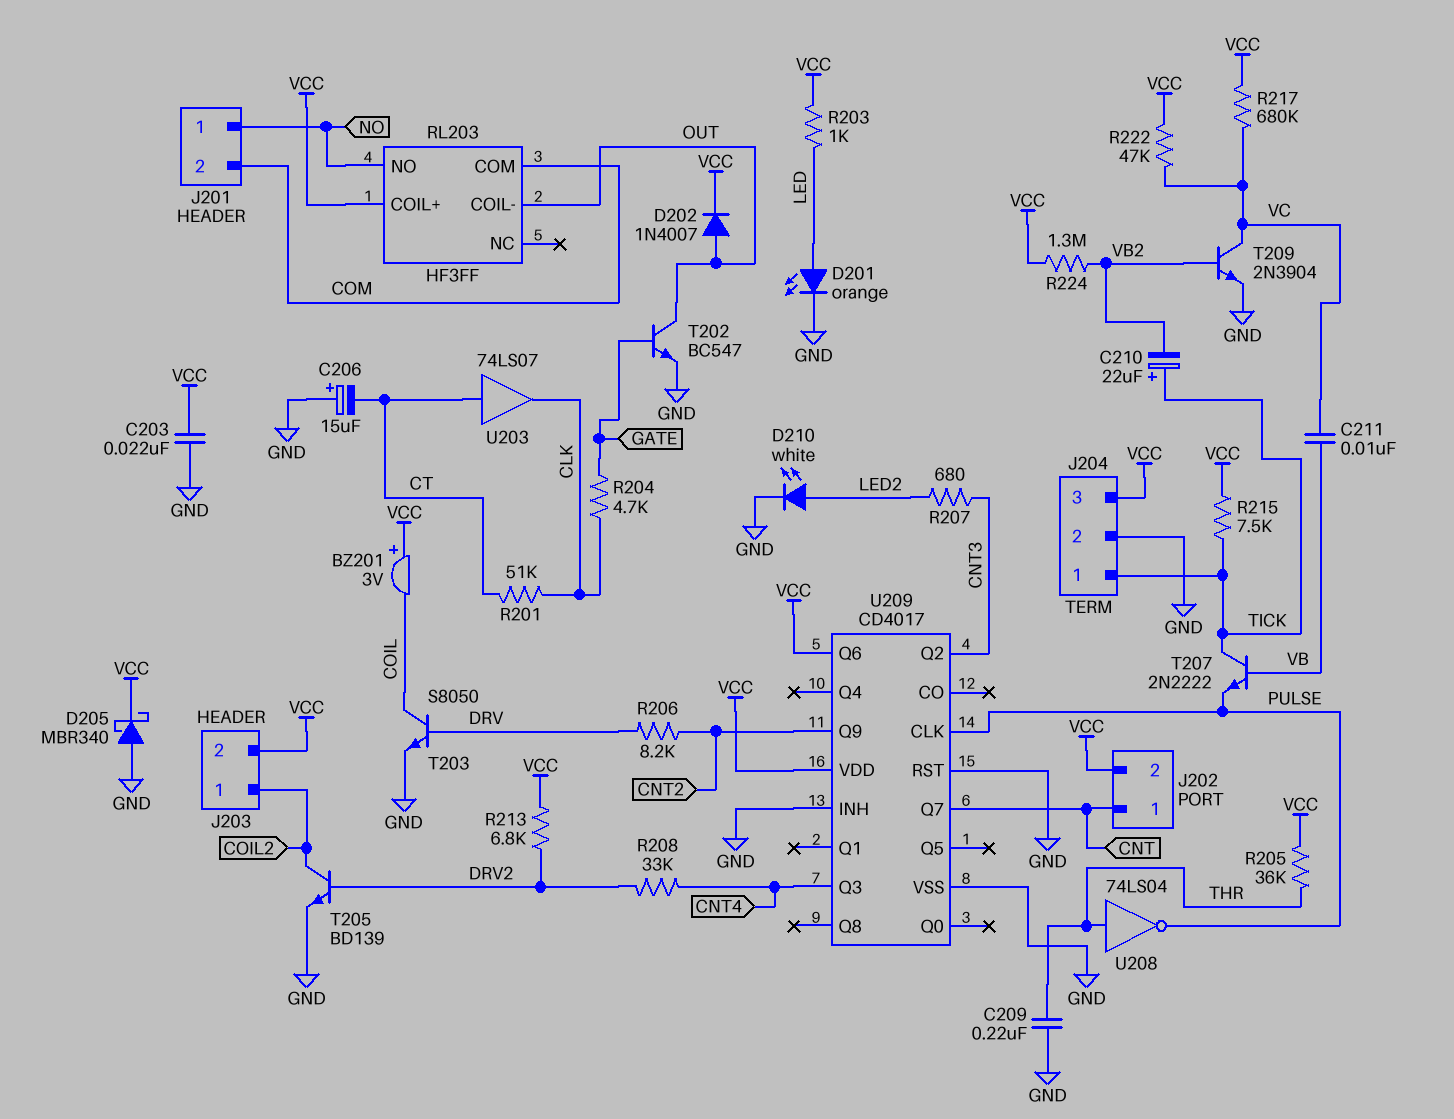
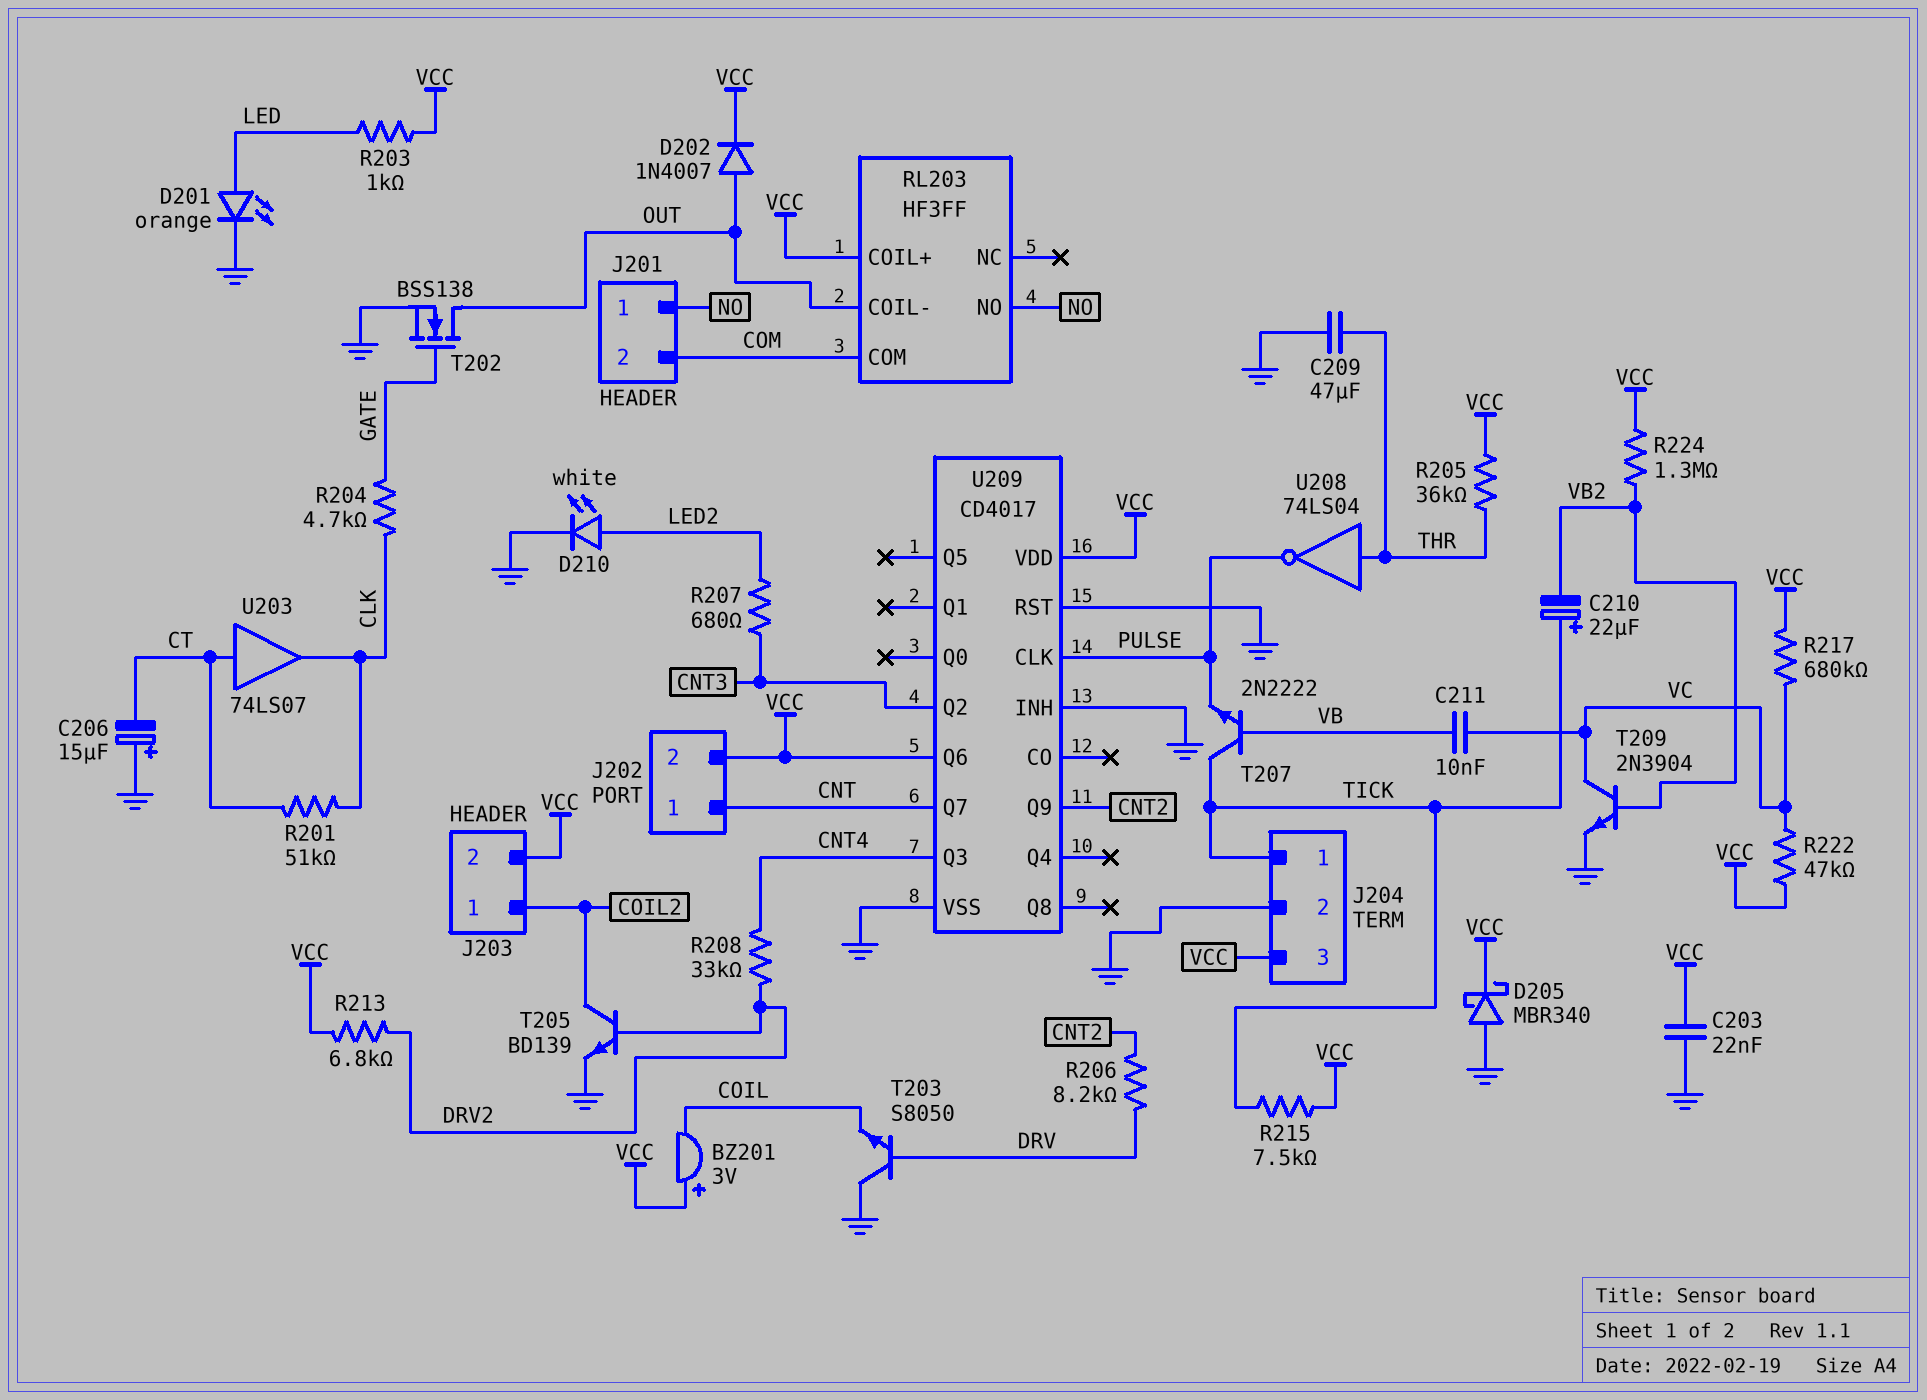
C209: 220nF (GND, THR) -> 47uF (GND, THR)
T202: NPN BC547 (B GATE, C OUT, E GND) -> NMOS BSS138 (G GATE, D OUT, S GND)
T203: NPN S8050 (B DRV, C COIL, E GND) -> NPN S8050 (B DRV, C GND, E COIL)

